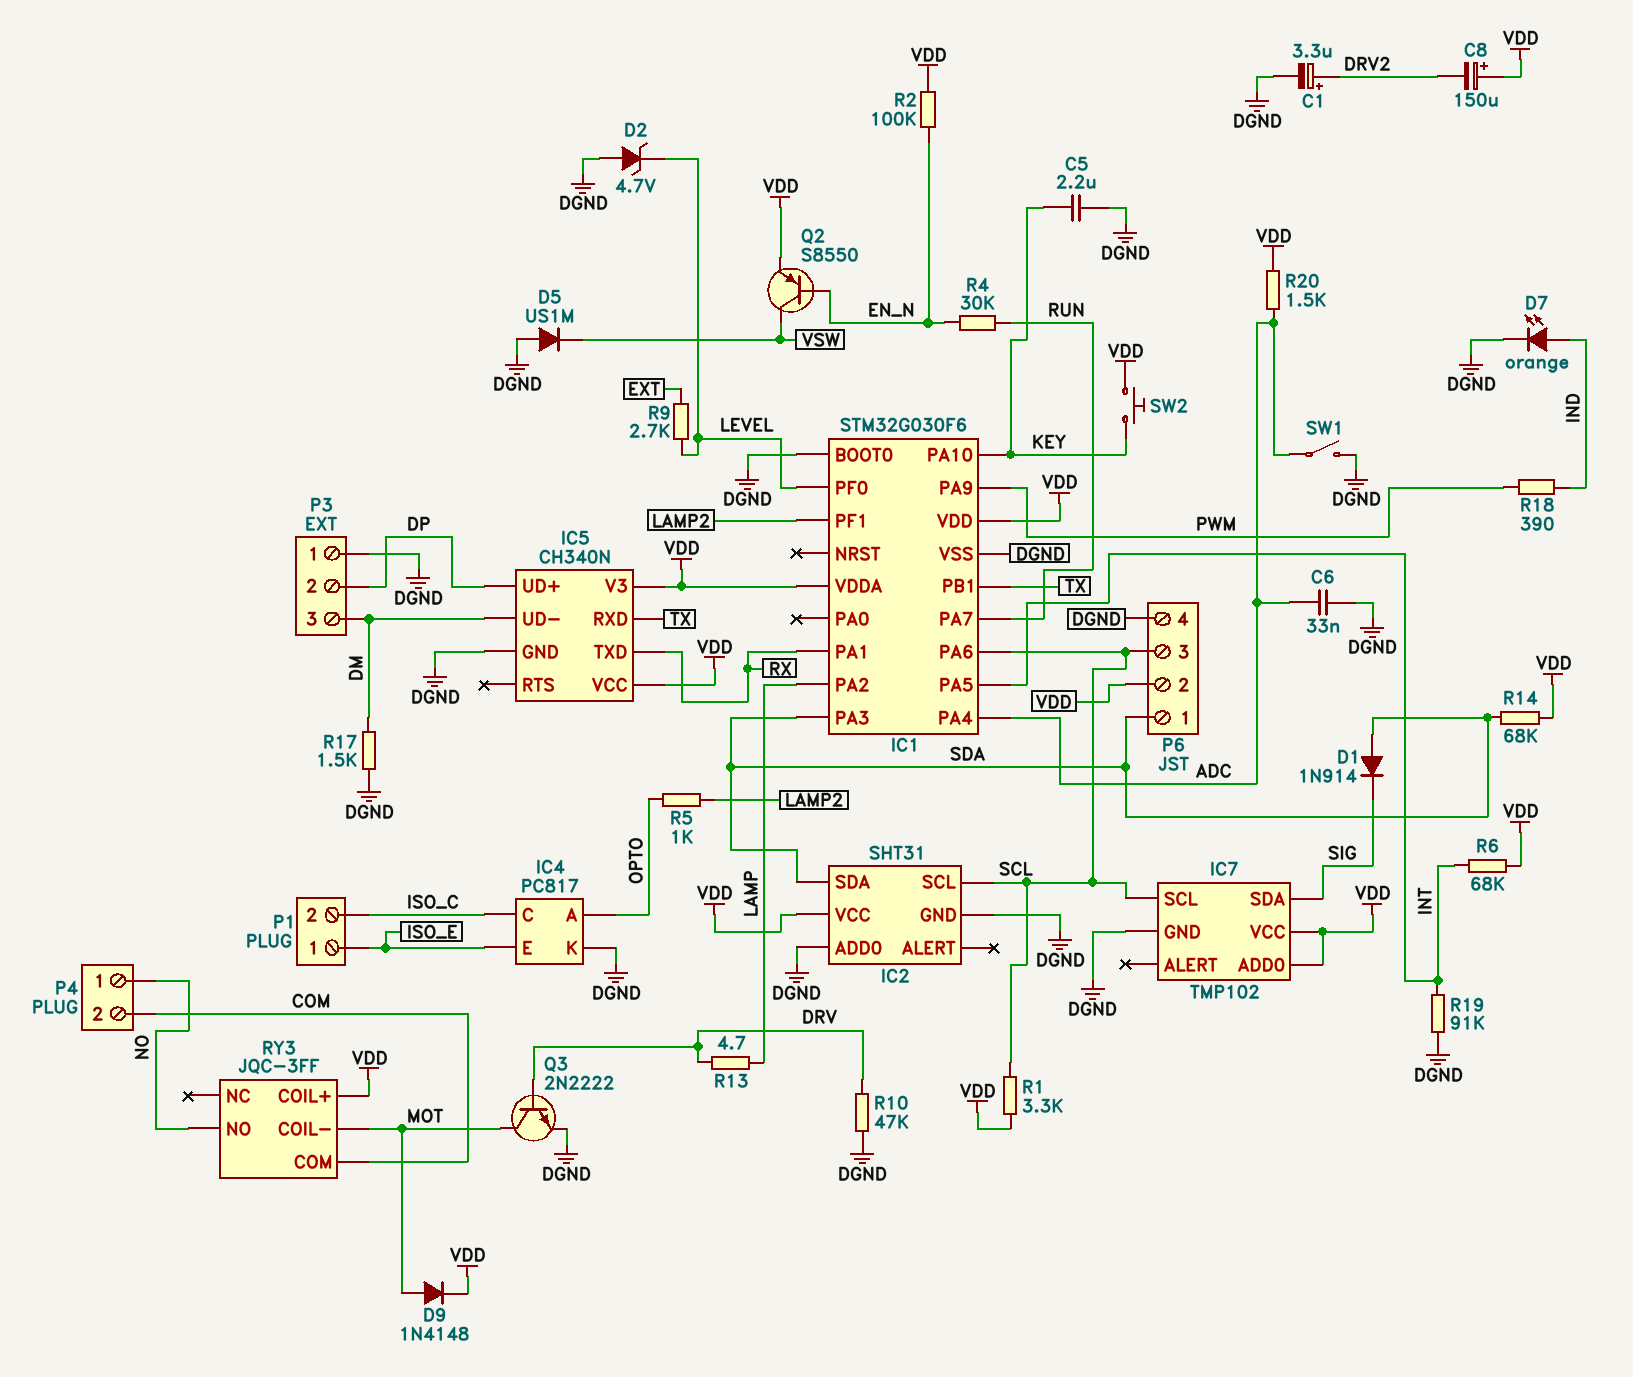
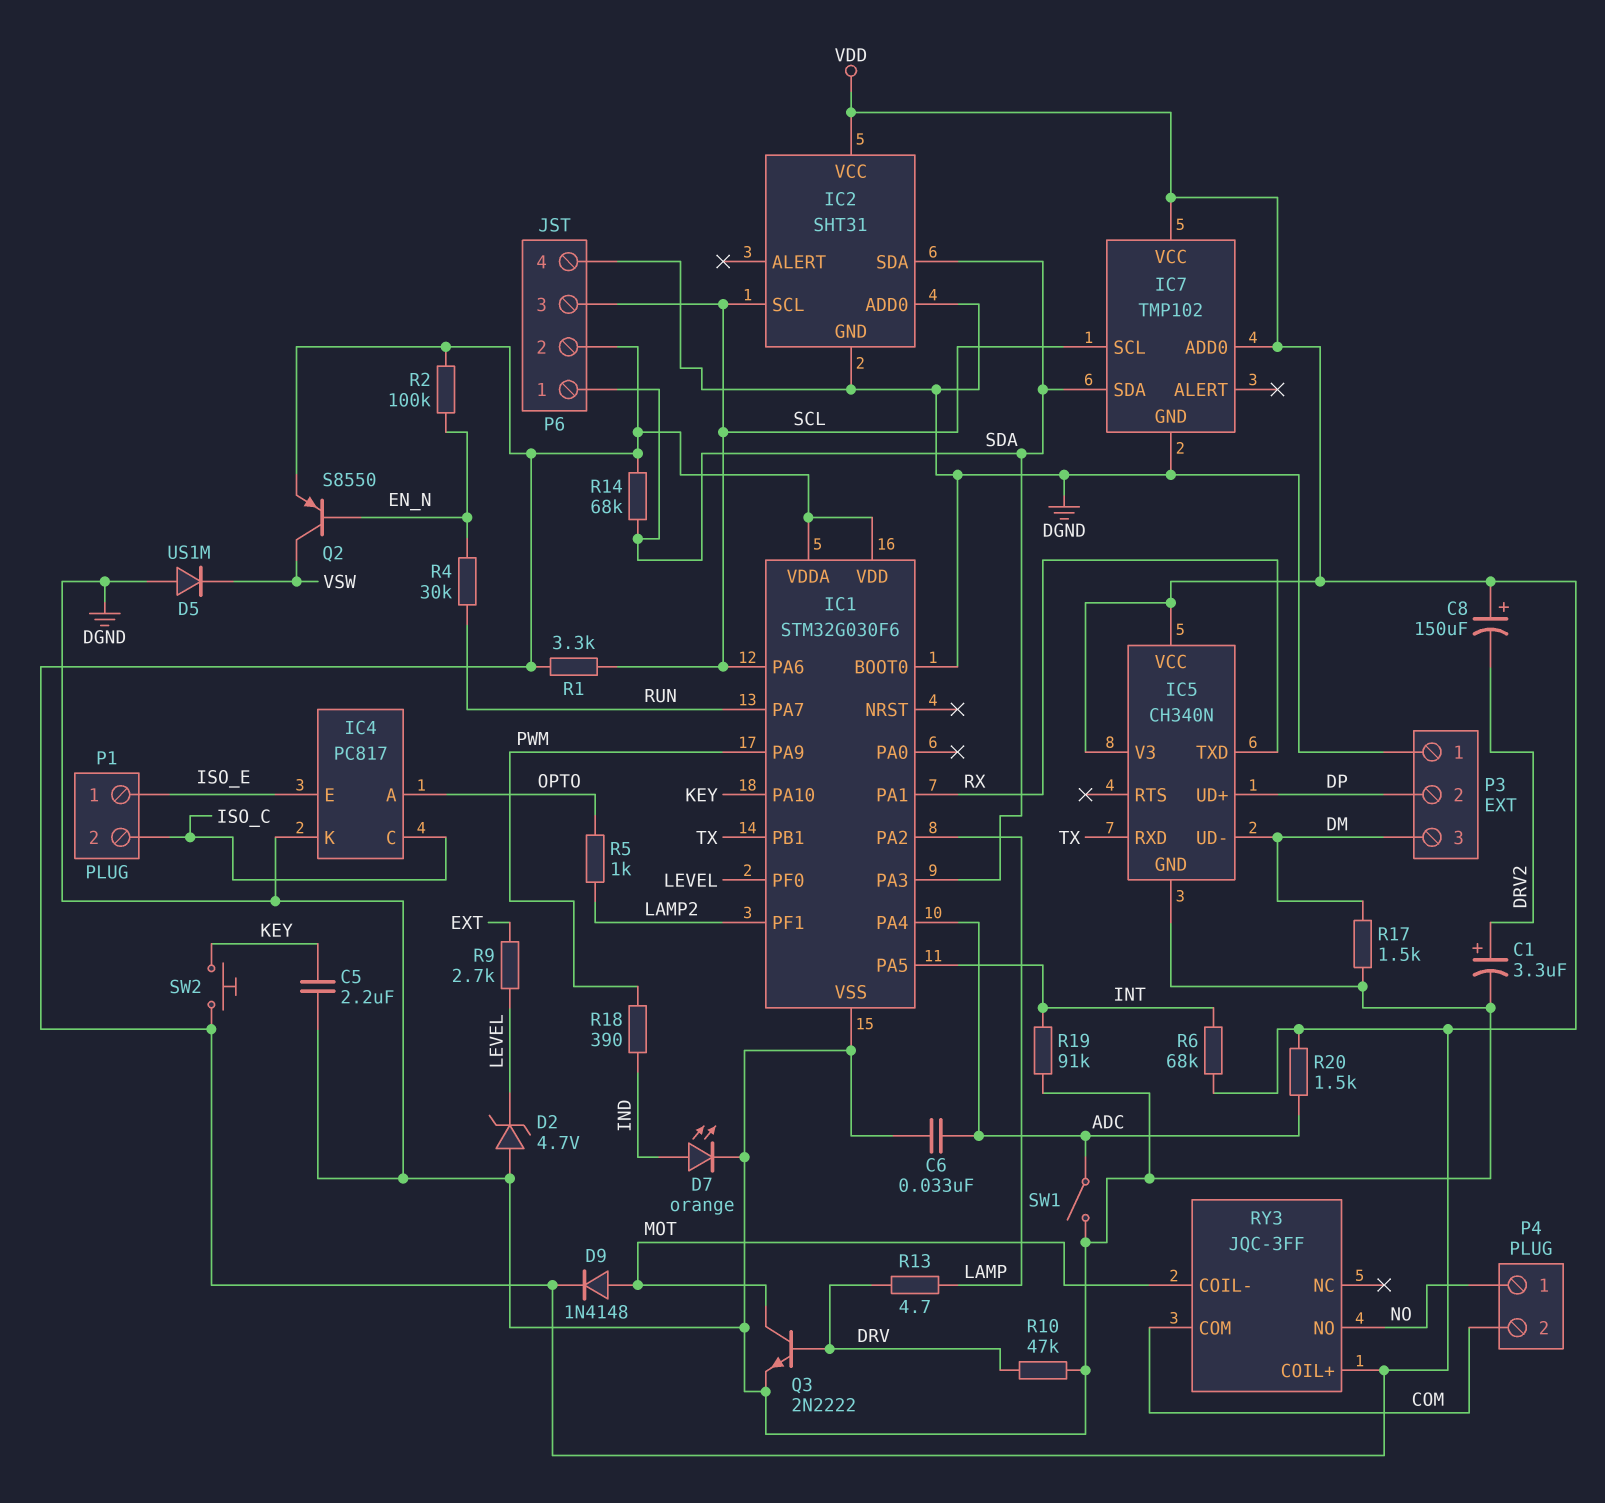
D1: diode 1N914 (A SDA, K SIG) -> none
IC7 pin SDA: SIG -> SDA

